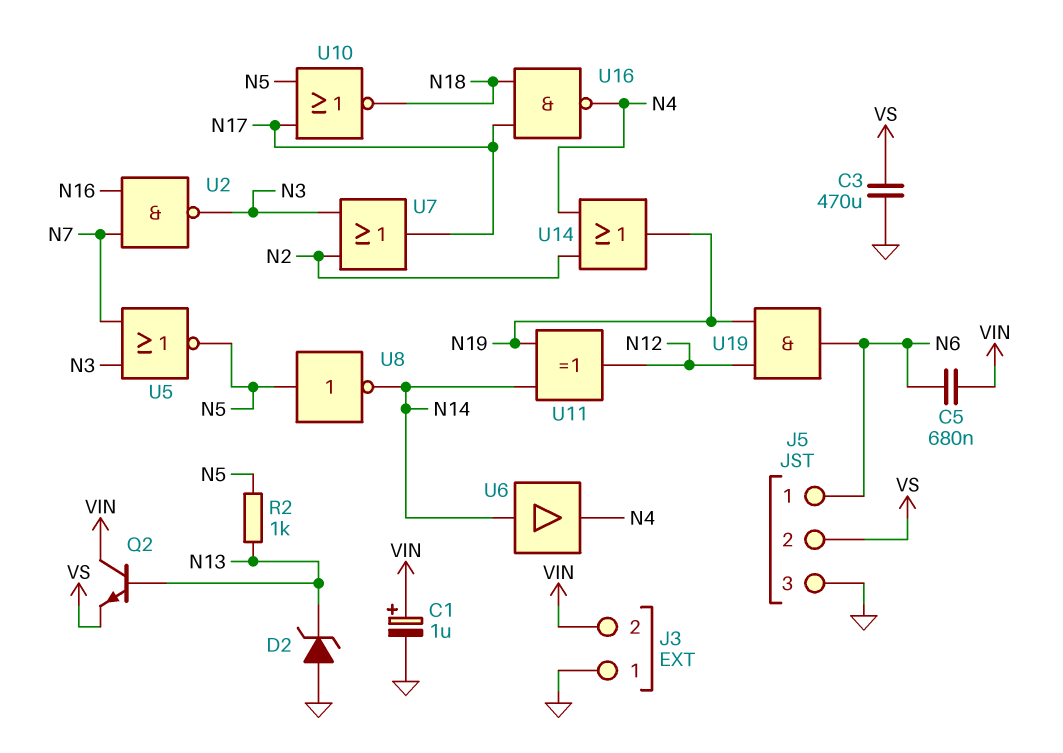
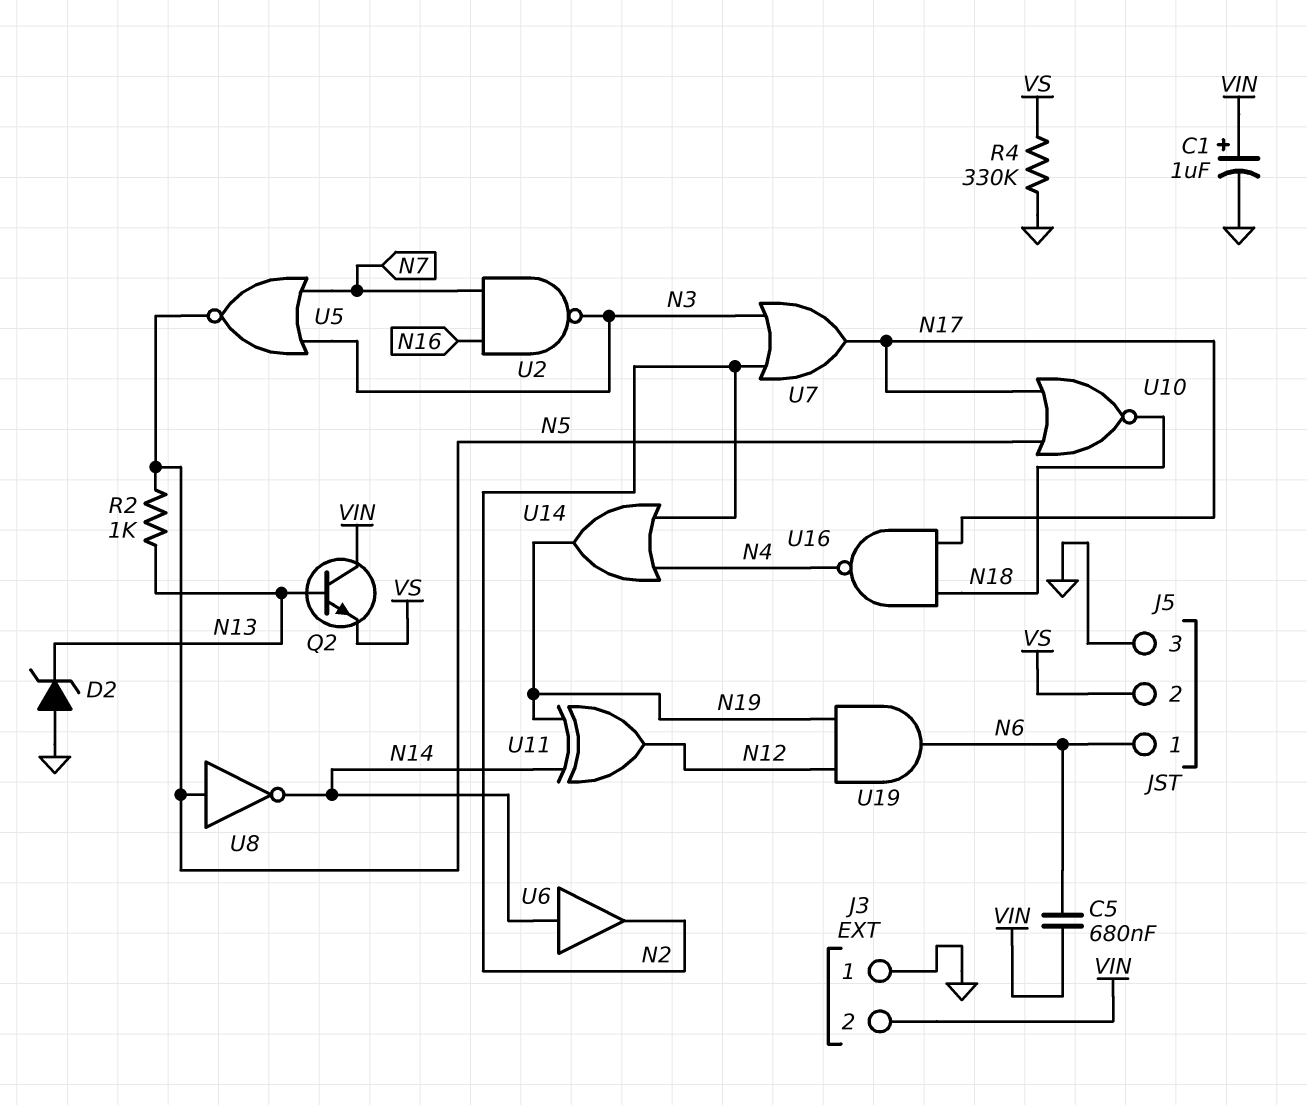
C3: 470uF (GND, VS) -> none
R4: none -> 330k (GND, VS)
U6: buffer (in N14, out N4) -> buffer (in N14, out N2)

